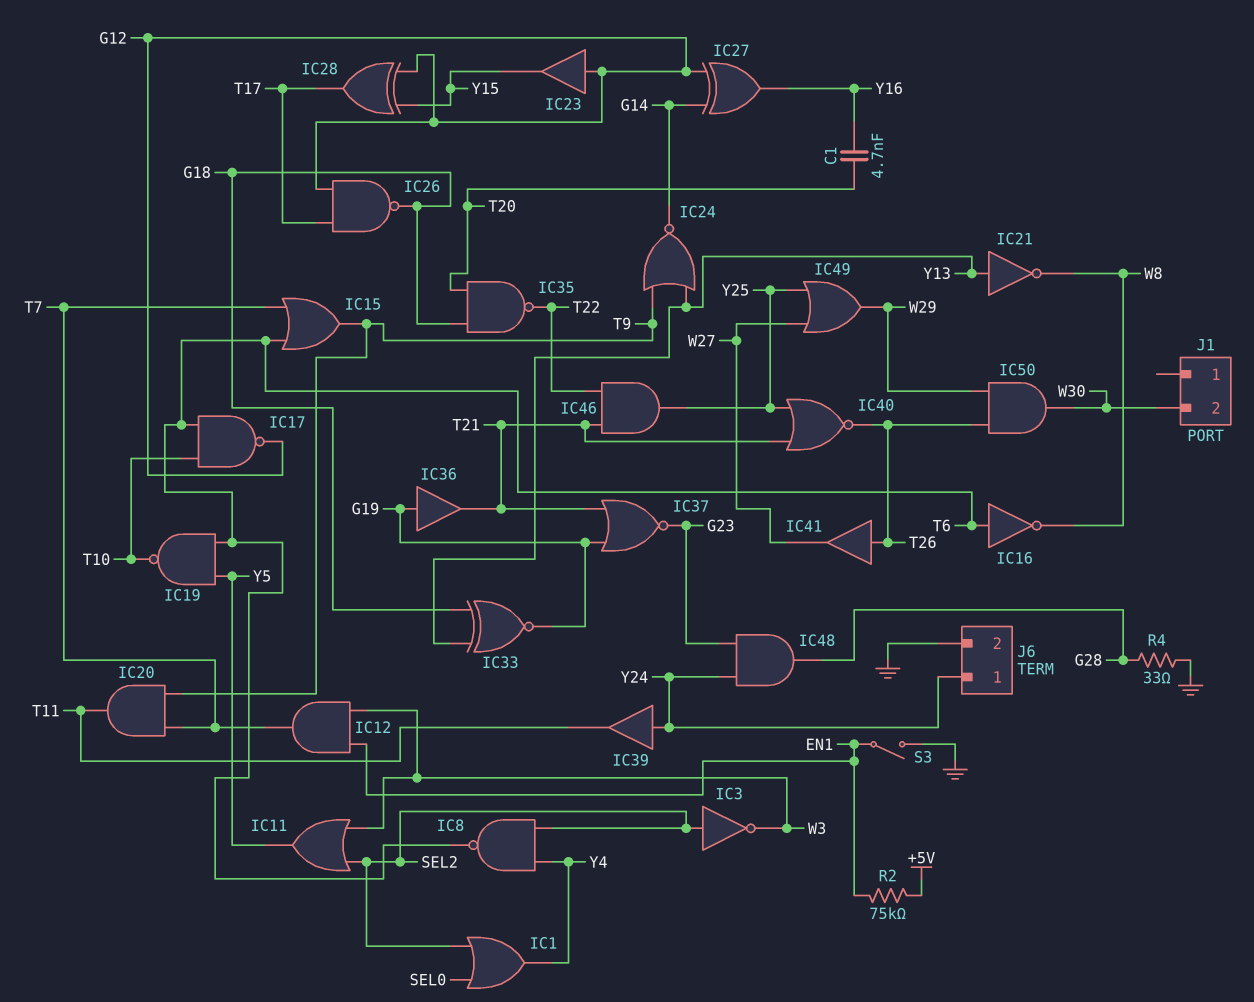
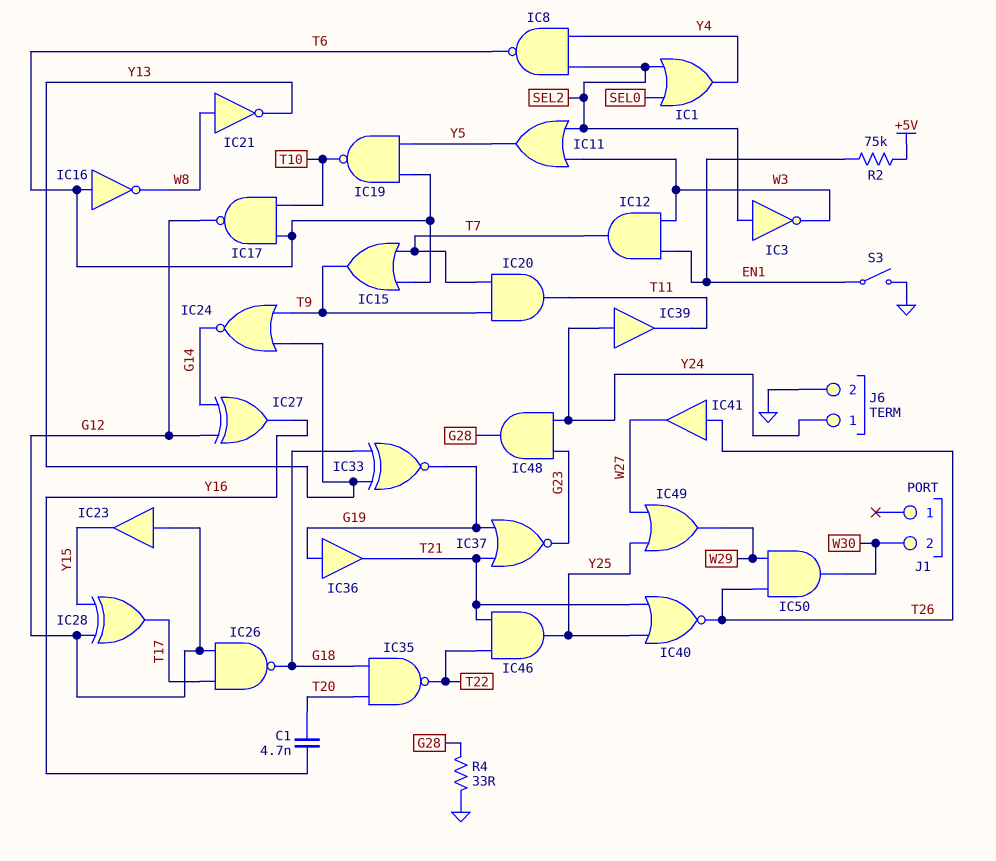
IC21: NOT (in Y13, out W8) -> NOT (in W8, out Y13)

